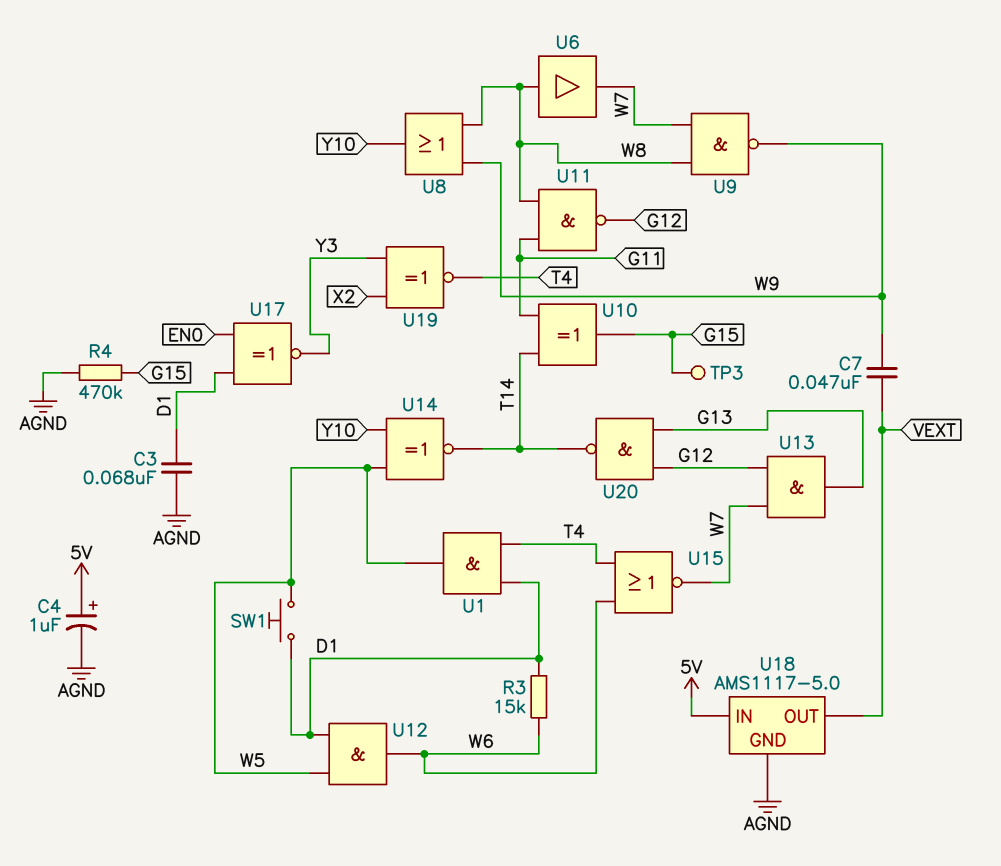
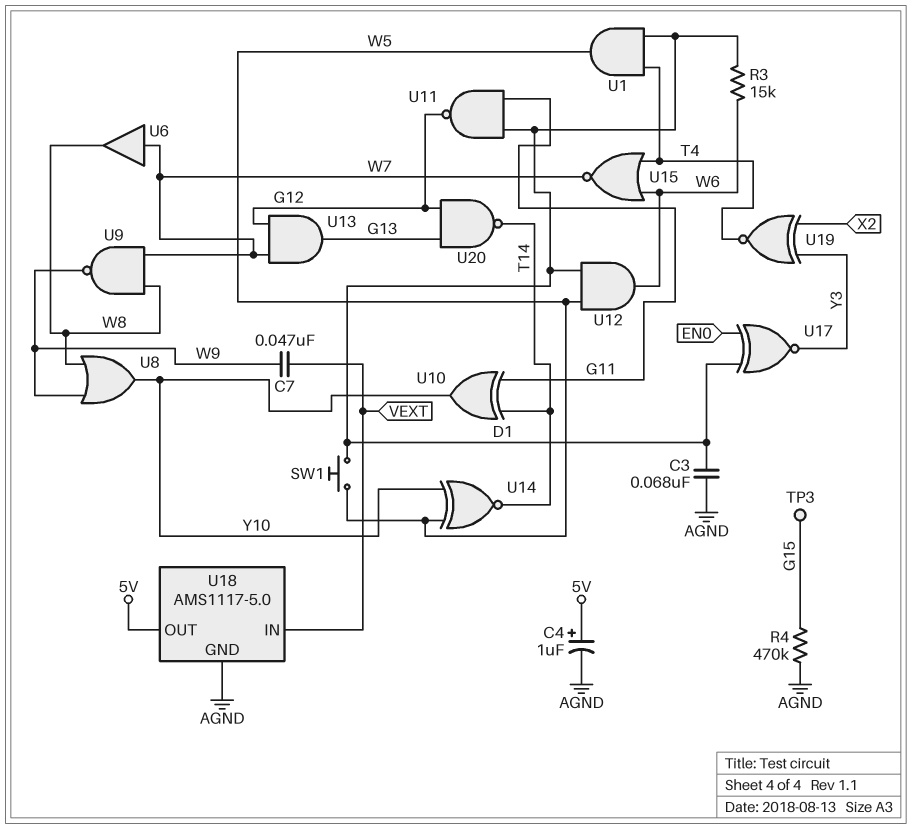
U6: buffer (in W8, out W7) -> buffer (in W7, out W8)
U10: XOR (in G11, in T14, out G15) -> XOR (in G11, in T14, out Y10)
U11: NAND (in G11, in W8, out G12) -> NAND (in D1, in G11, out G12)
U18 pin IN: 5V -> VEXT
U18 pin OUT: VEXT -> 5V

